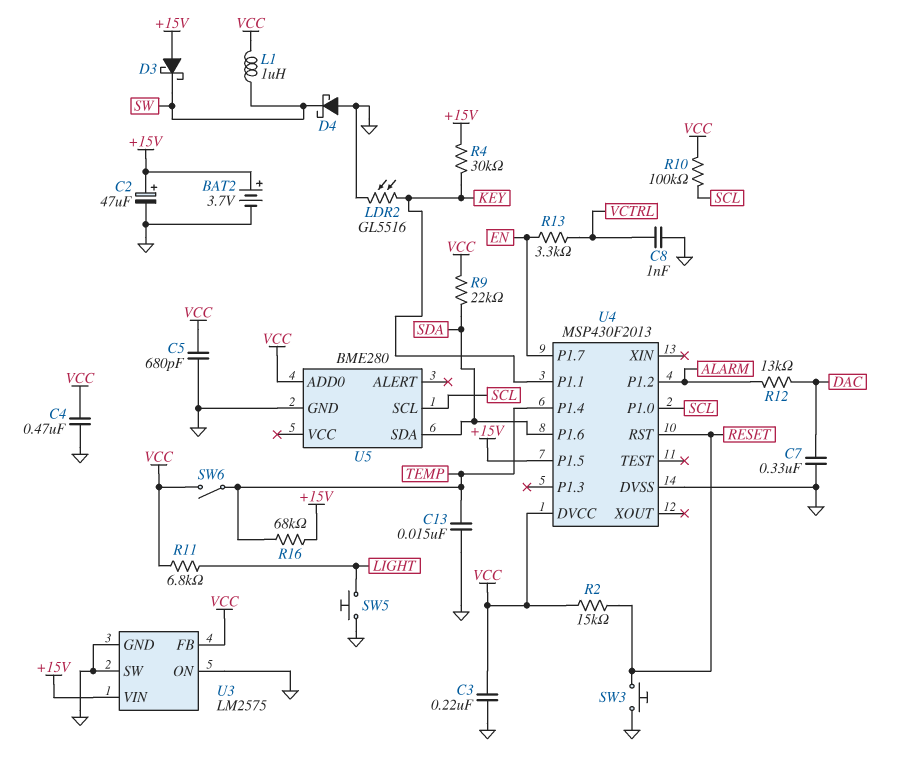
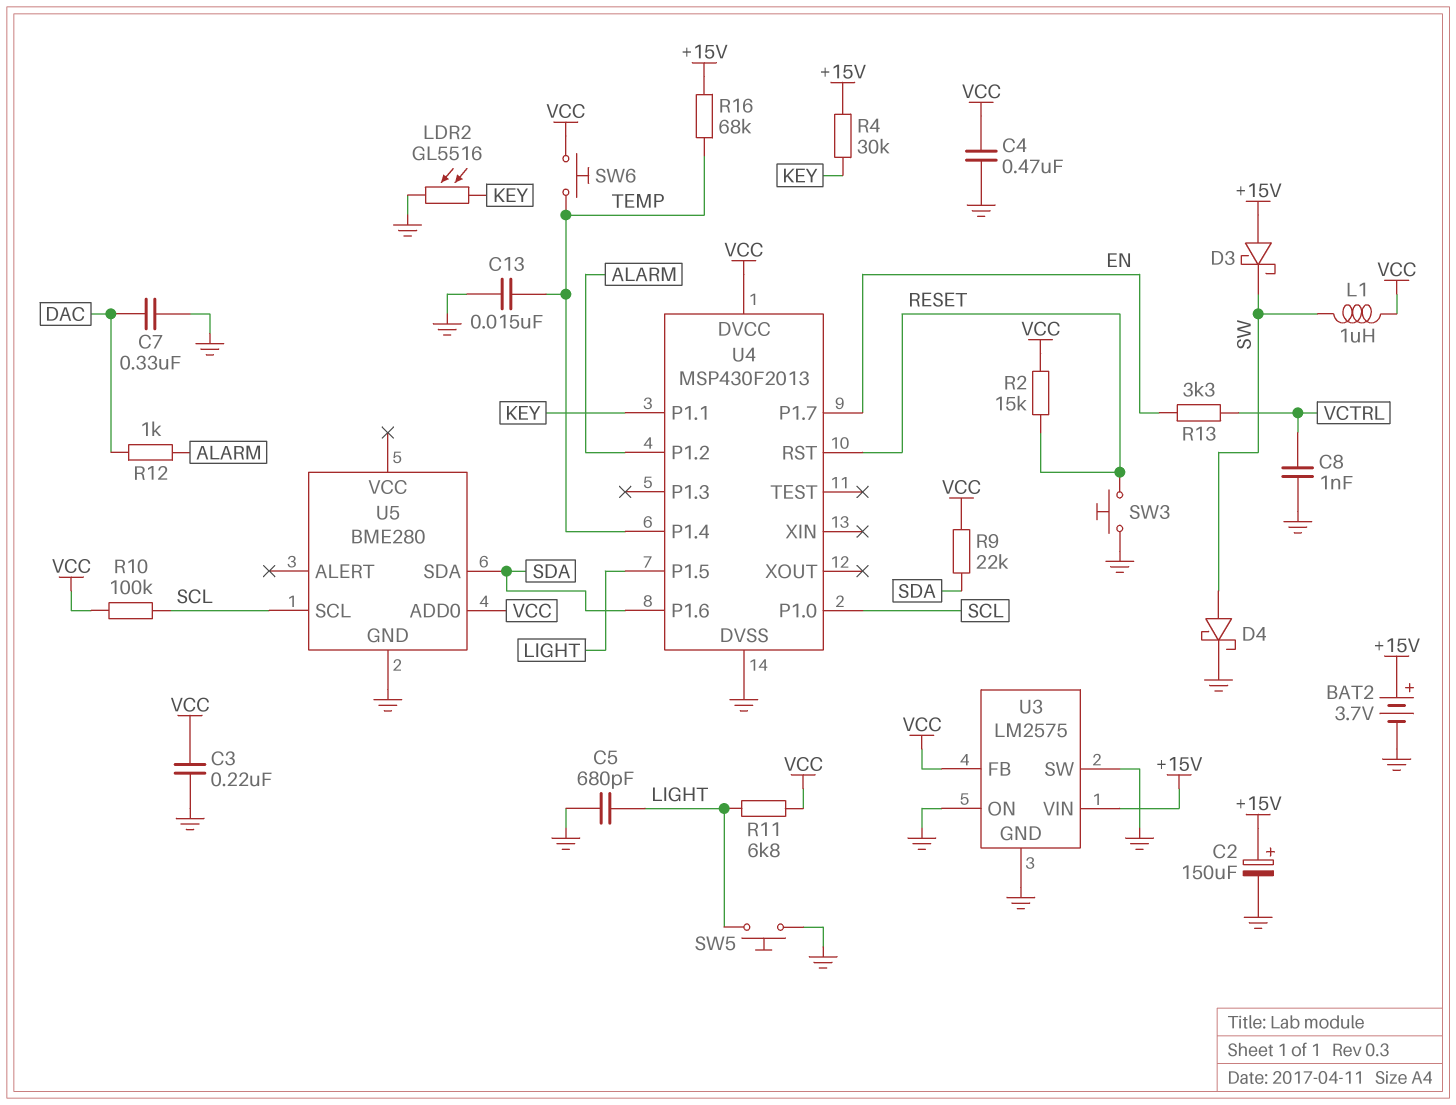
C2: 47uF (plus +15V, minus GND) -> 150uF (plus +15V, minus GND)
C5: 680pF (GND, VCC) -> 680pF (GND, LIGHT)
D4: schottky (A GND, K SW) -> schottky (A SW, K GND)
R12: 13k (ALARM, DAC) -> 1k (ALARM, DAC)
SW6: switch (TEMP, VCC) -> button (TEMP, VCC)
U4 pin P1.5: +15V -> LIGHT

